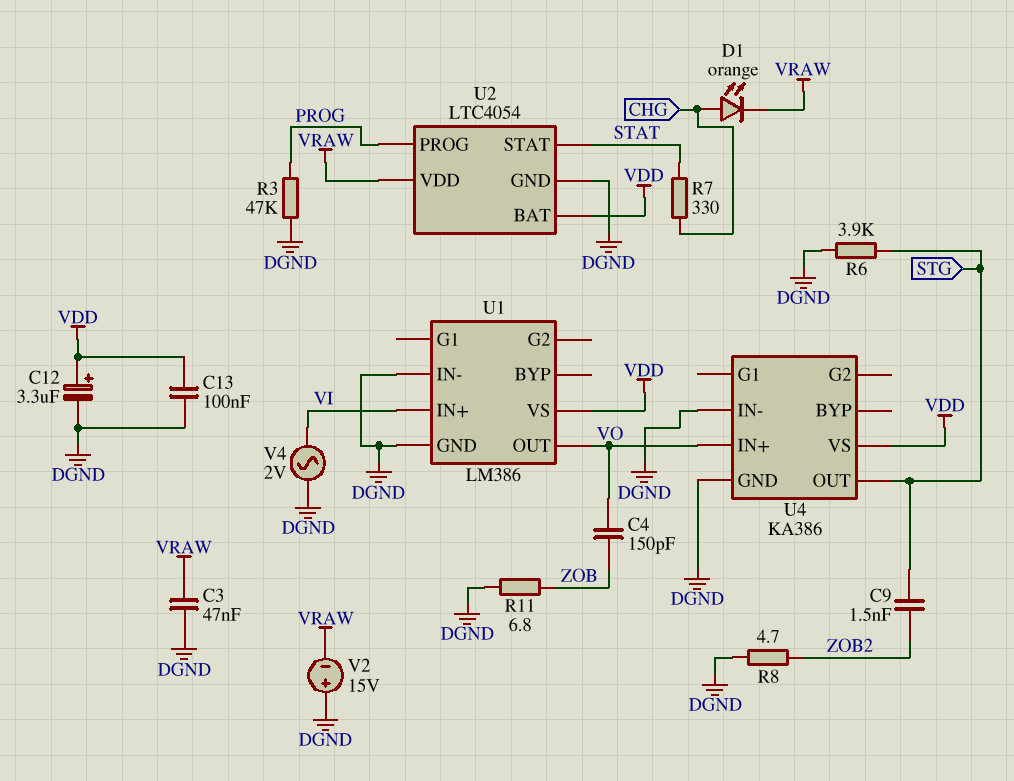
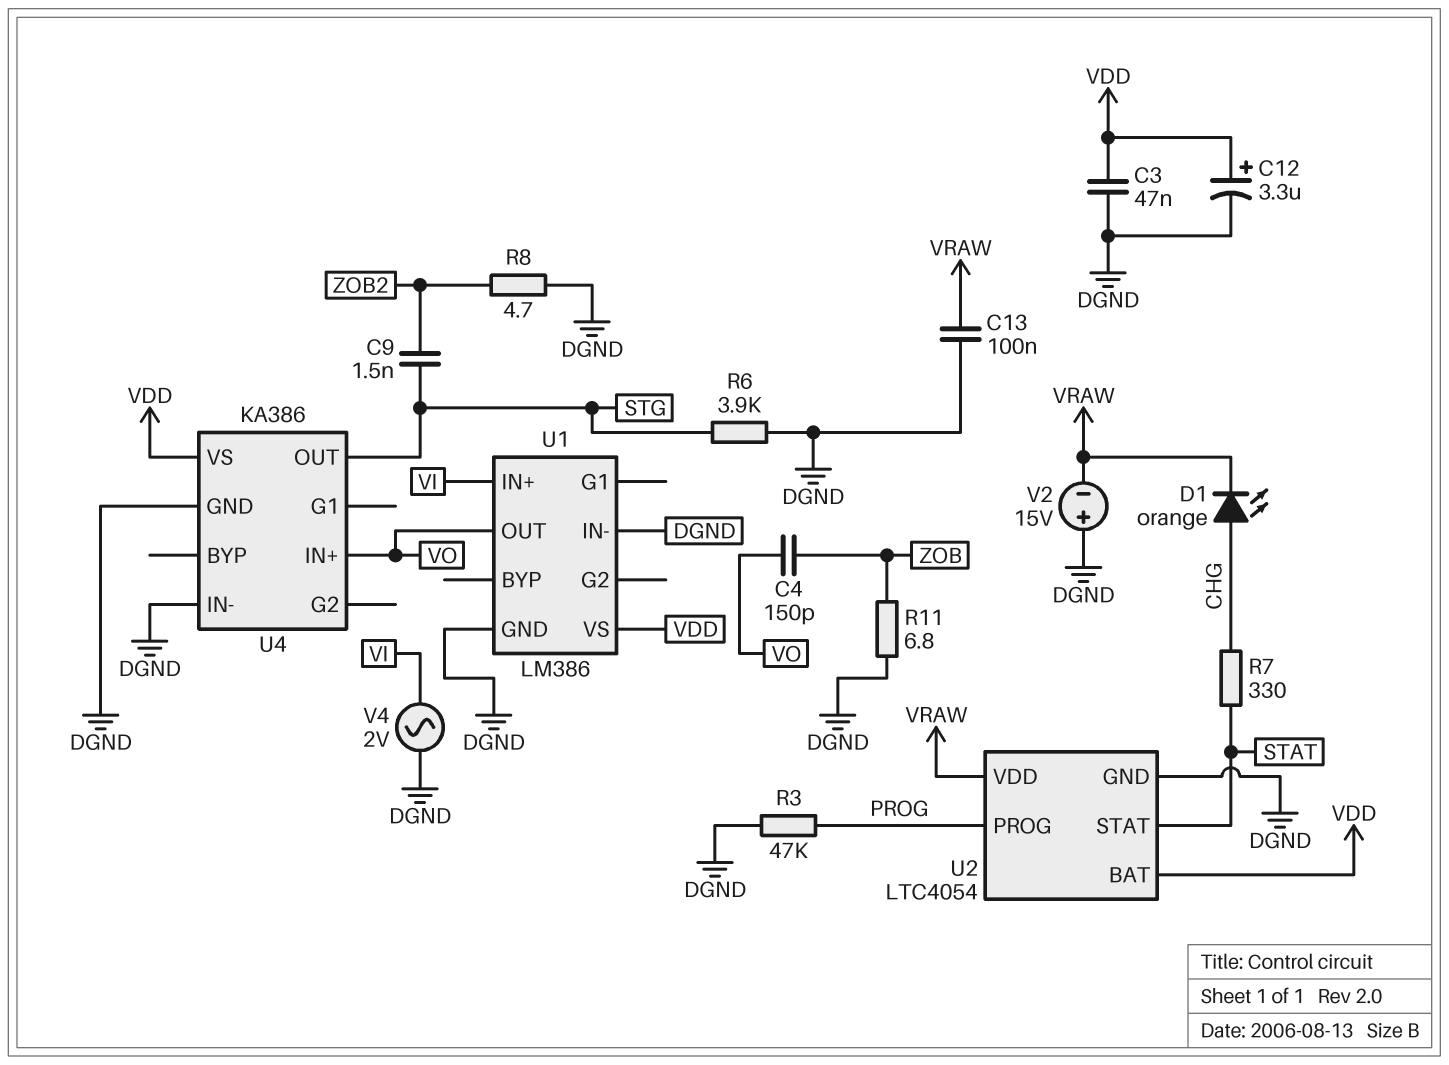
C3: 47nF (DGND, VRAW) -> 47nF (DGND, VDD)
C13: 100nF (DGND, VDD) -> 100nF (DGND, VRAW)

